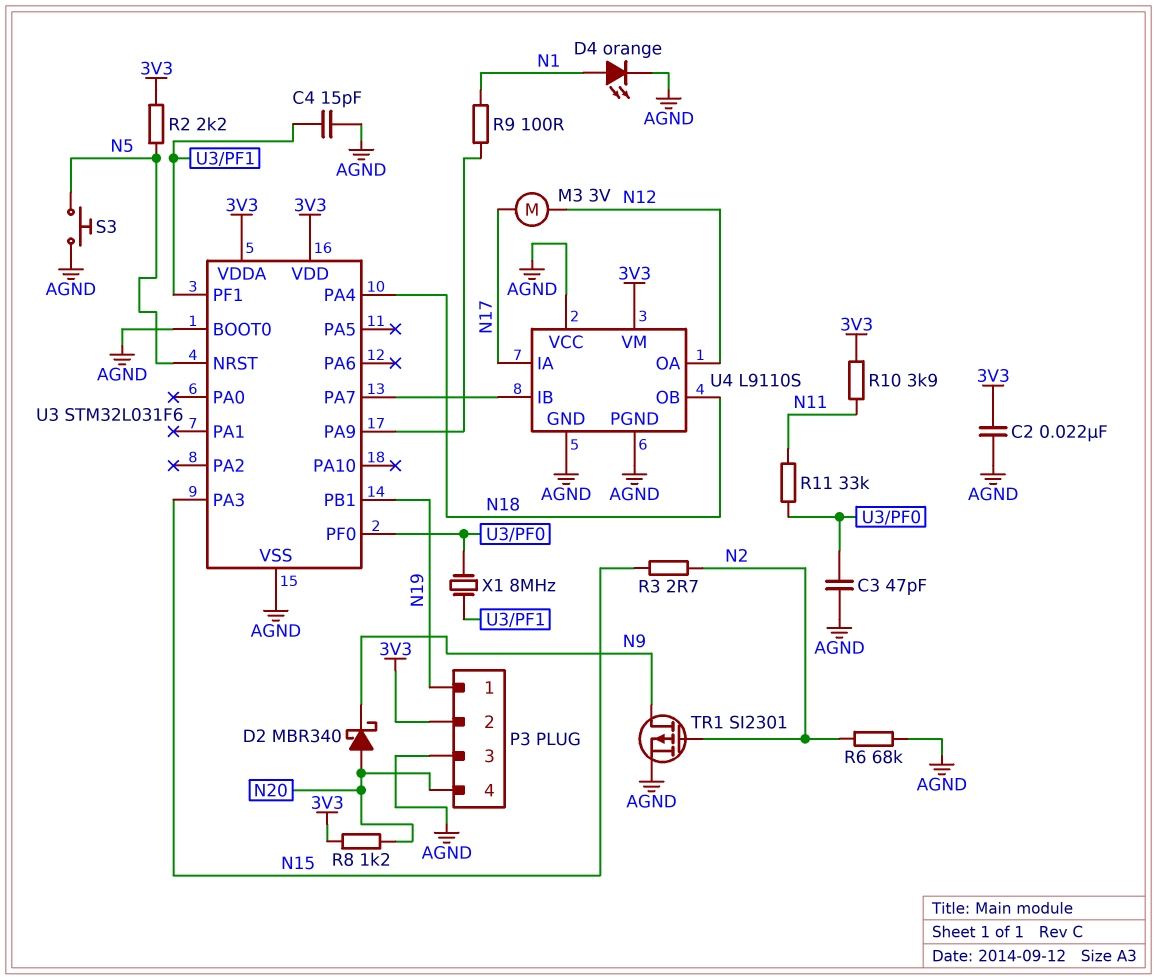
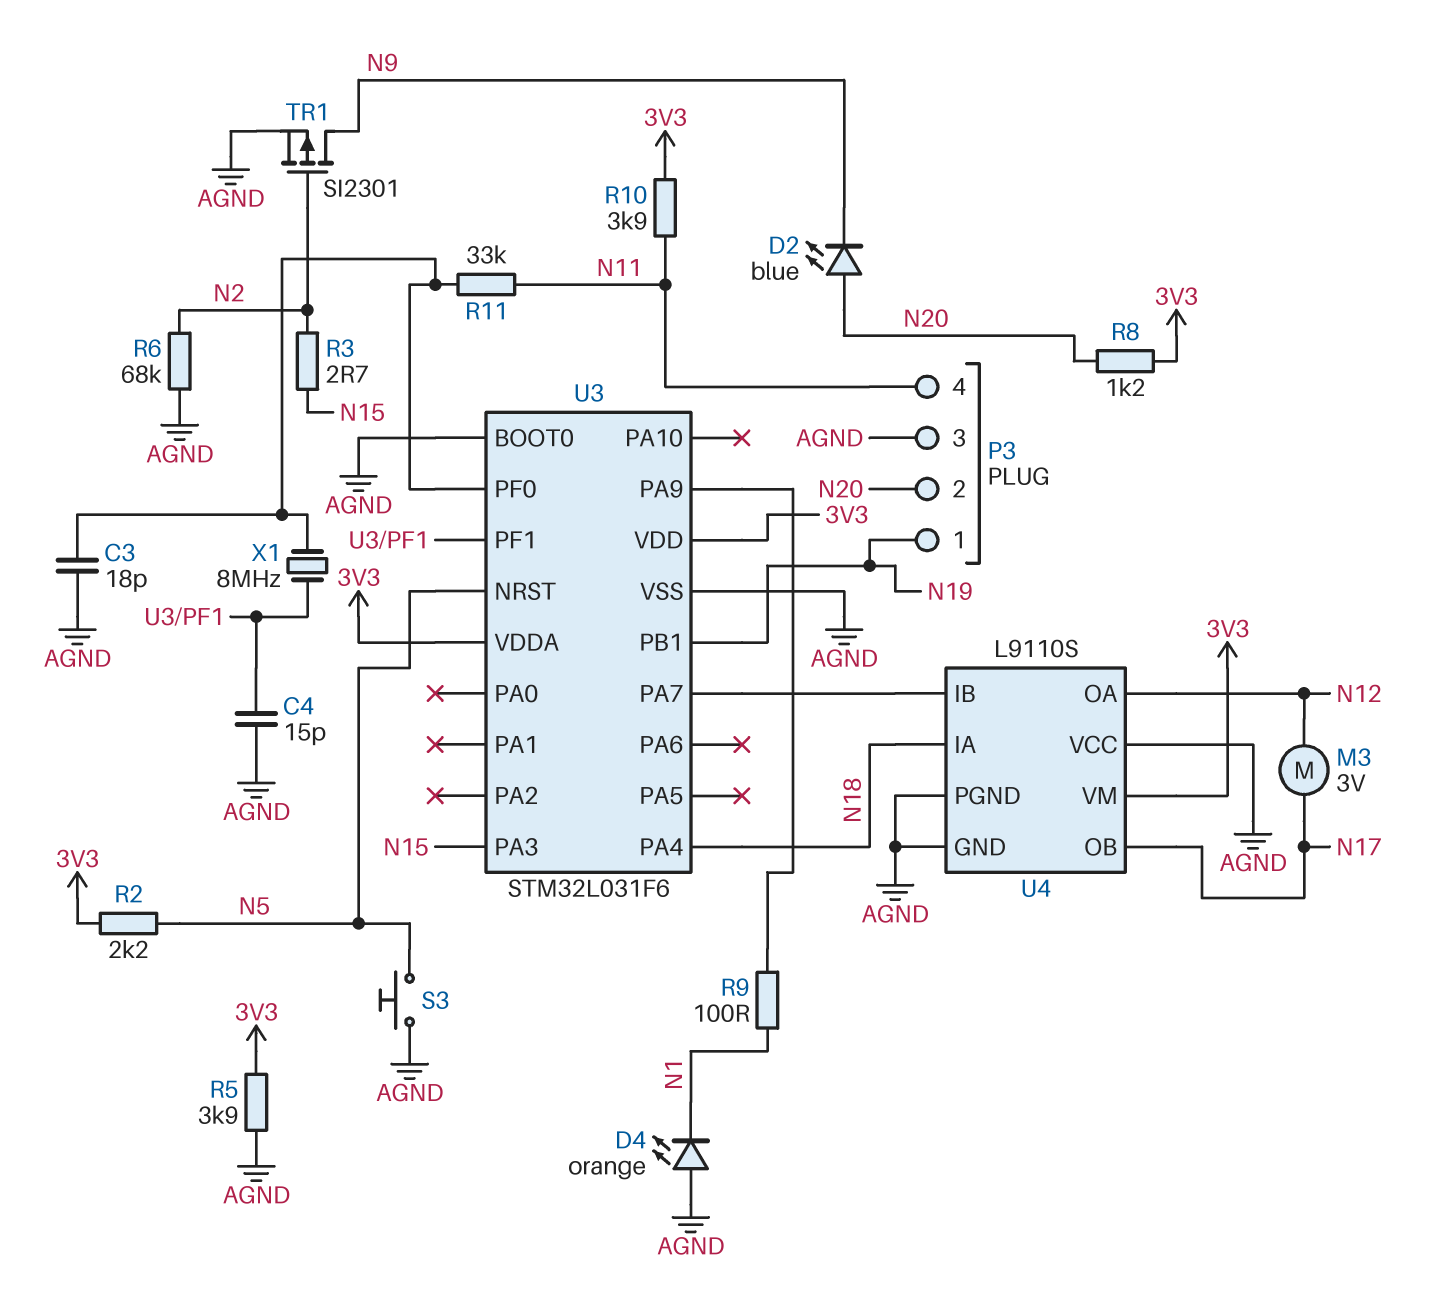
C2: 22nF (3V3, AGND) -> none
C3: 47pF (AGND, U3/PF0) -> 18pF (AGND, U3/PF0)
D2: schottky MBR340 (A N20, K N9) -> LED blue (A N20, K N9)
D4: LED orange (A N1, K AGND) -> LED orange (A AGND, K N1)
P3 pin 2: 3V3 -> N20
P3 pin 4: N20 -> N11
R5: none -> 3.9k (3V3, AGND)
U4 pin IA: N17 -> N18
U4 pin OB: N18 -> N17

